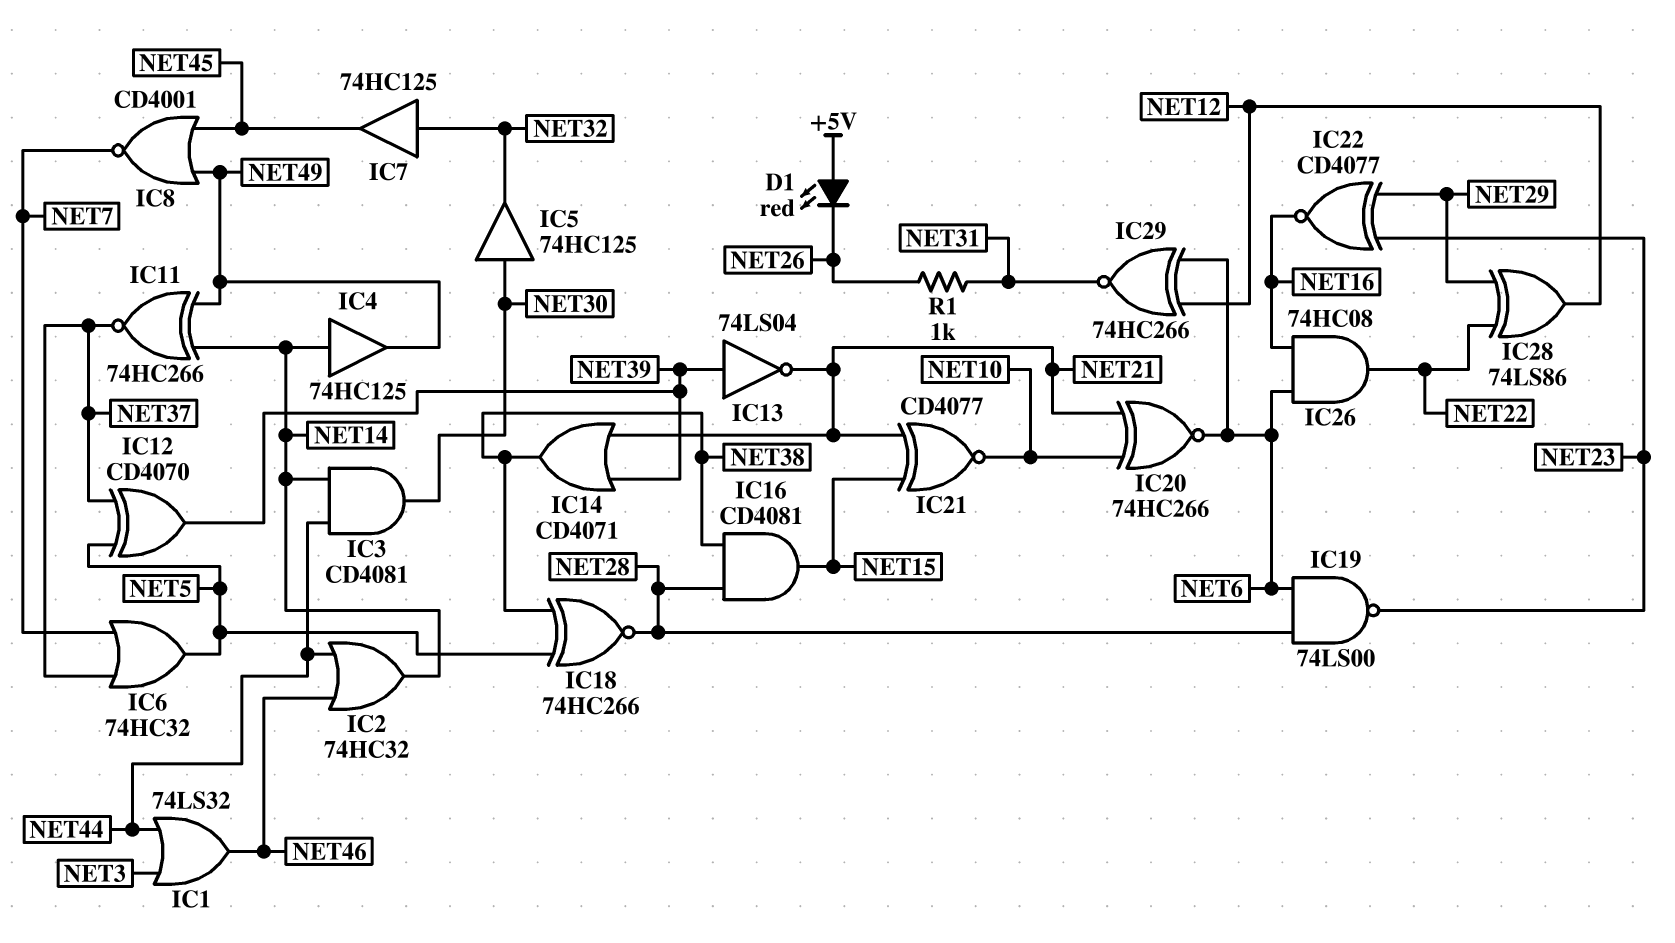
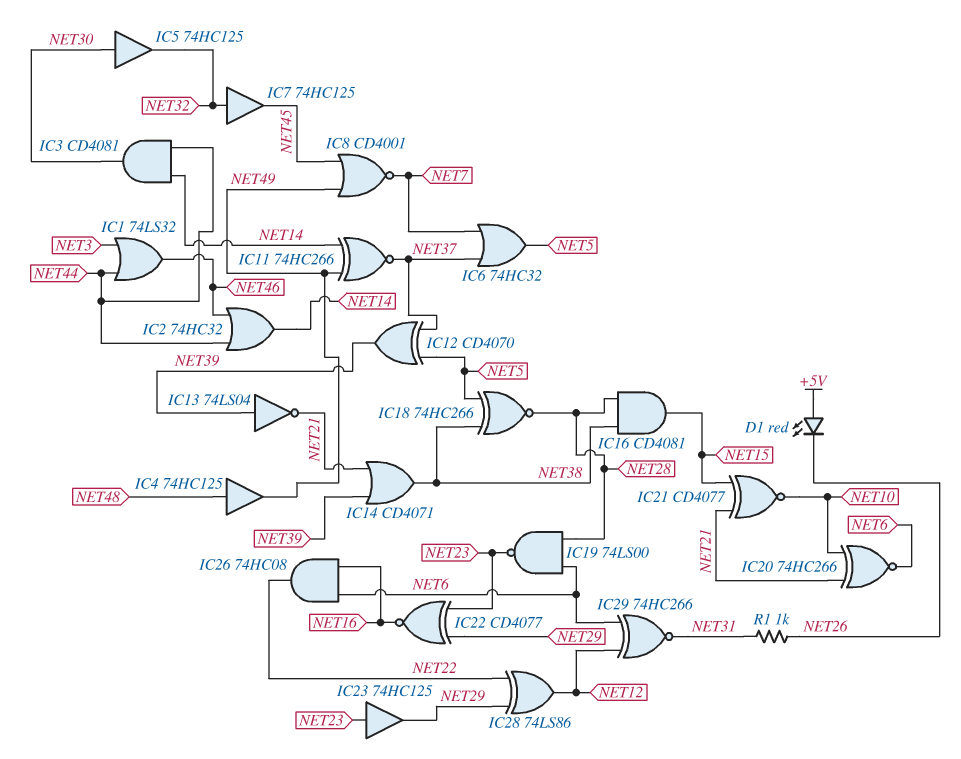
IC4: buffer 74HC125 (in NET14, out NET49) -> buffer 74HC125 (in NET48, out NET49)
IC23: none -> buffer 74HC125 (in NET23, out NET29)

